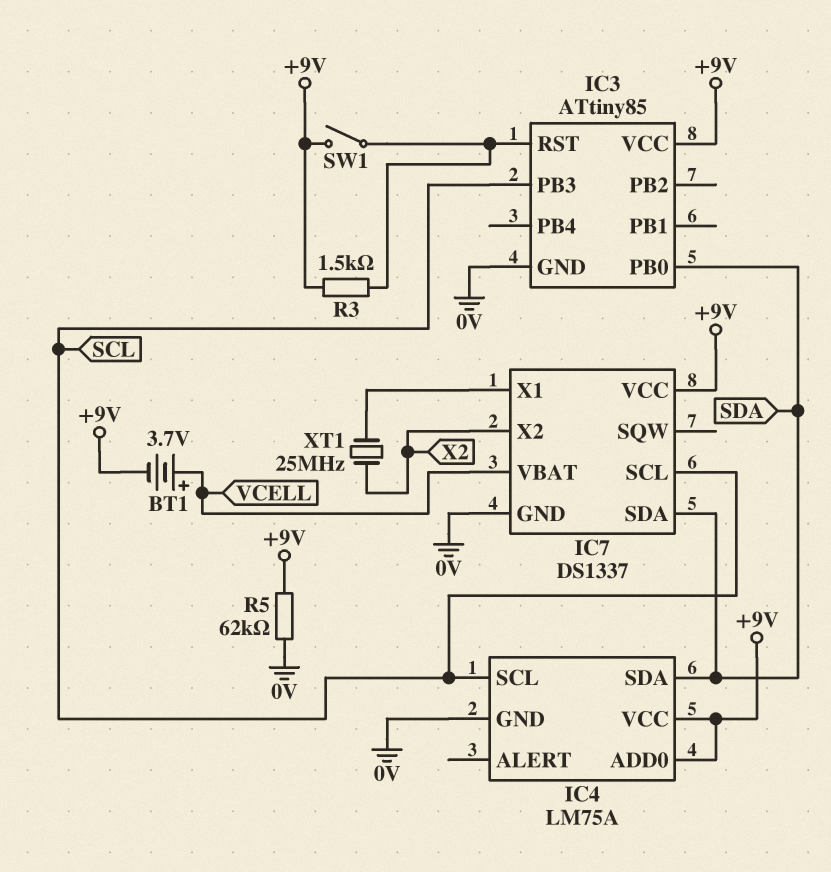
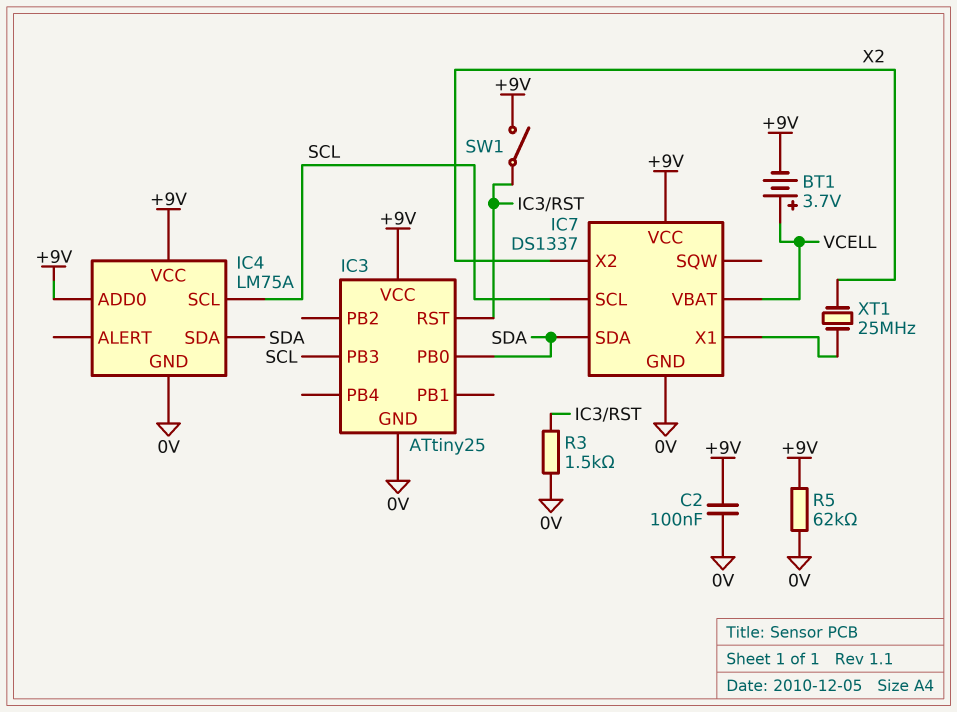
C2: none -> 100nF (+9V, 0V)
IC3: ATtiny85 -> ATtiny25
R3: 1.5k (+9V, IC3/RST) -> 1.5k (0V, IC3/RST)

